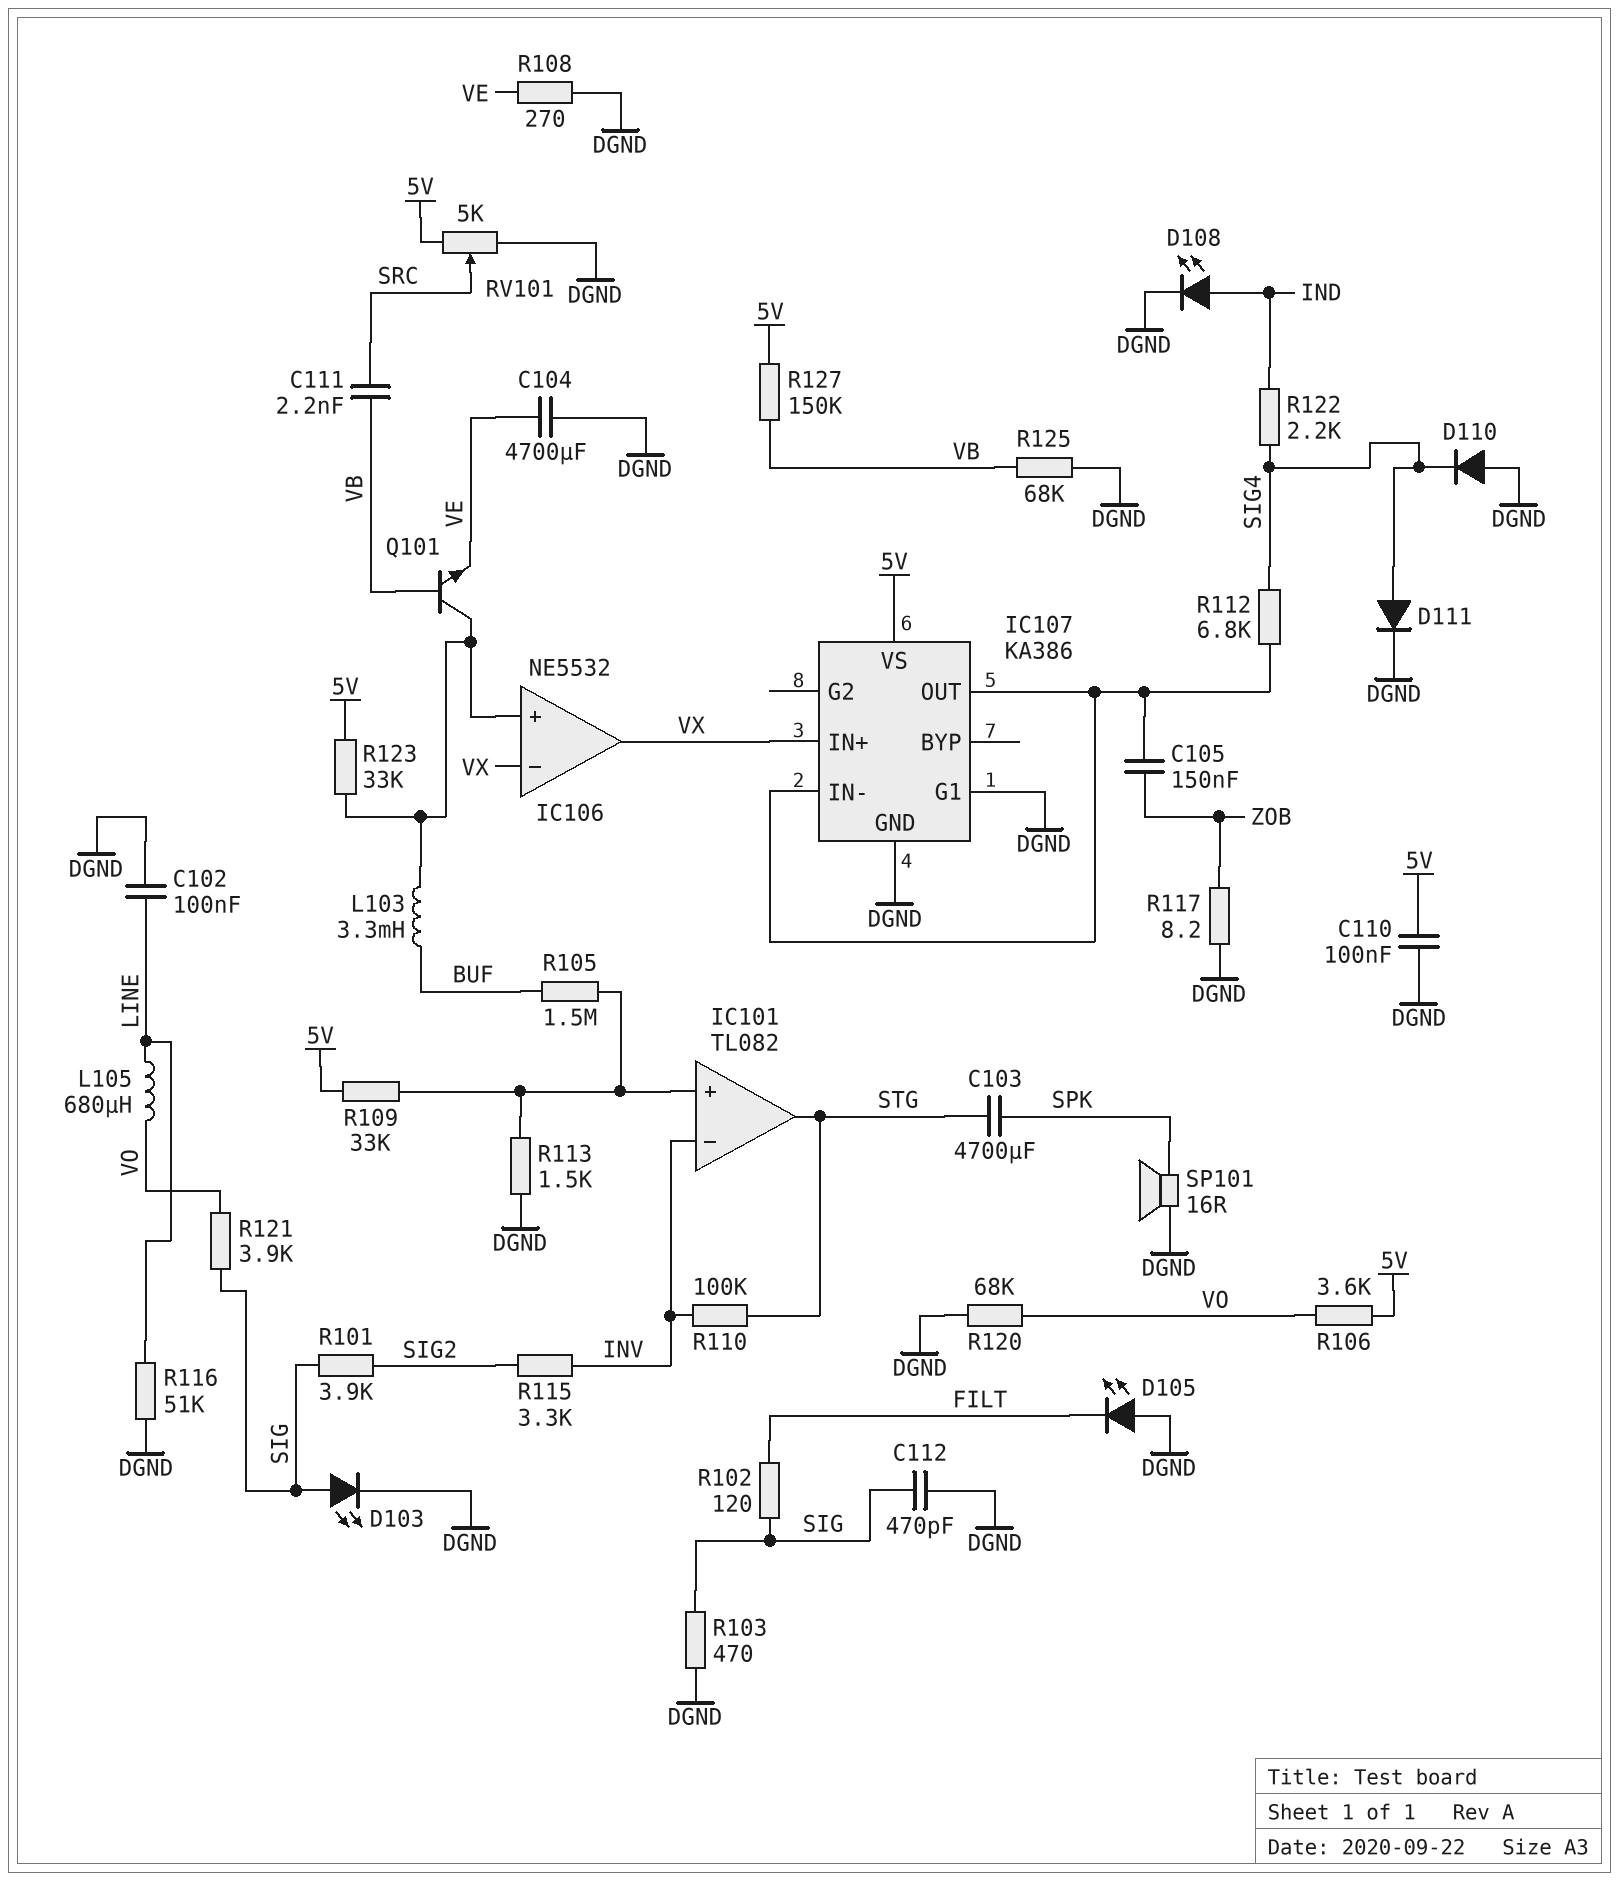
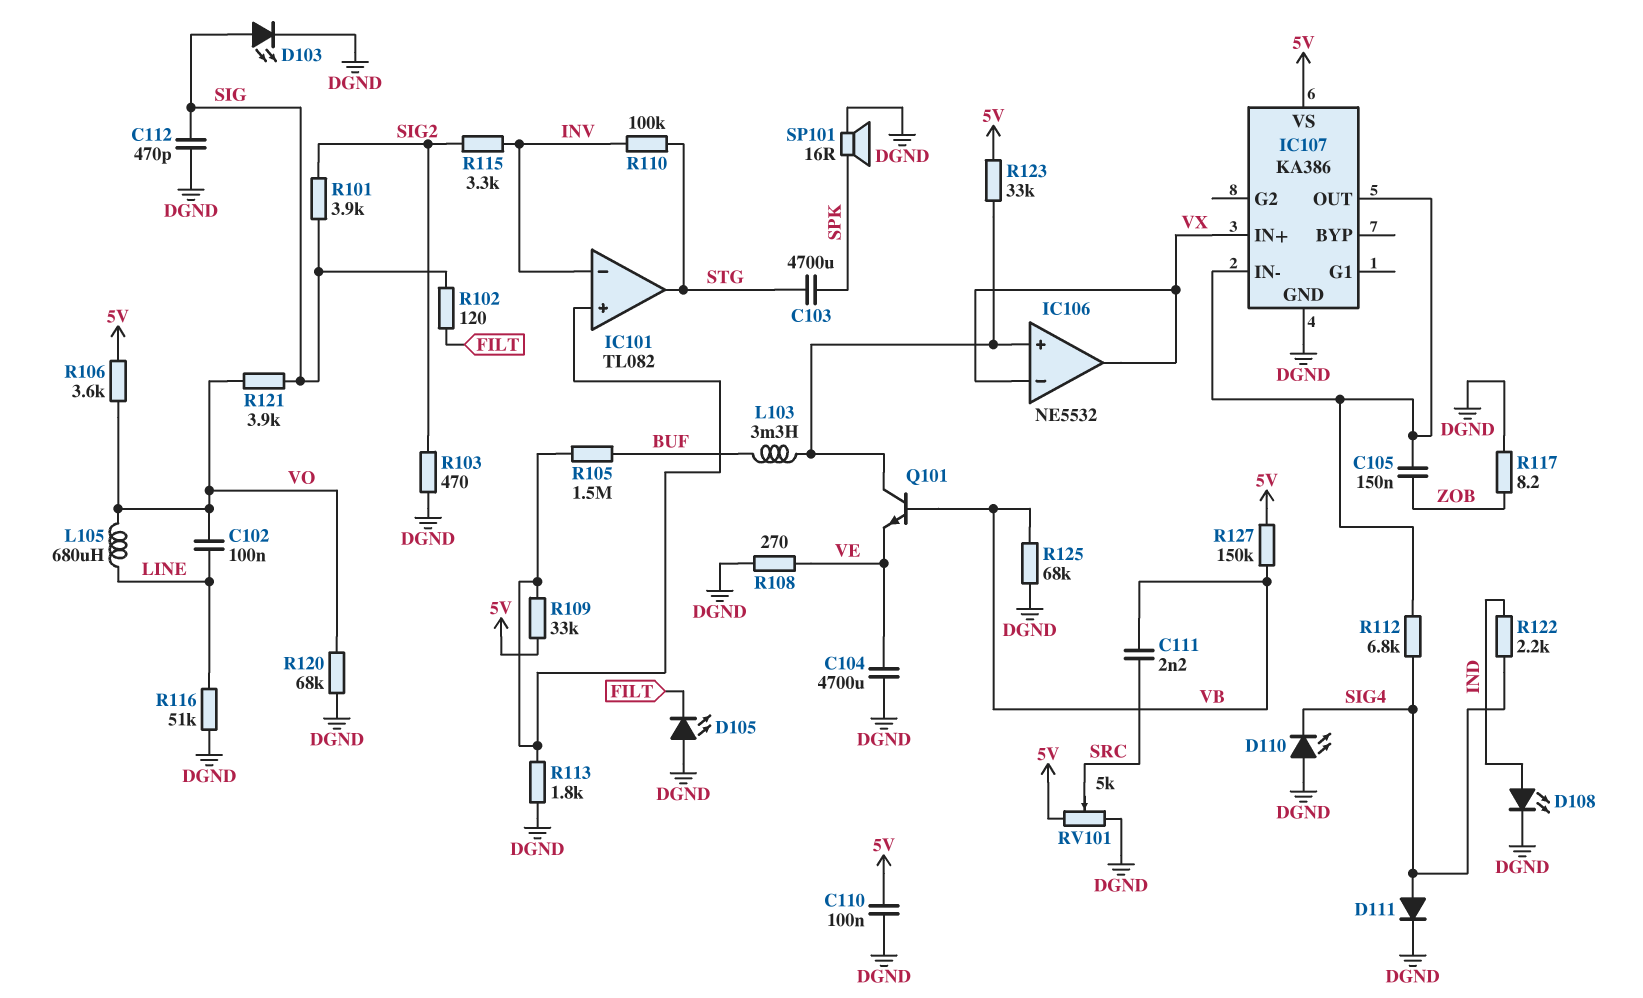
C102: 100nF (DGND, LINE) -> 100nF (LINE, VO)
D110: diode (A DGND, K SIG4) -> LED (A DGND, K SIG4)
IC107 pin G1: DGND -> none
R103: 470 (DGND, SIG) -> 470 (DGND, SIG2)
R113: 1.5k (DGND, IC101/in+) -> 1.8k (DGND, IC101/in+)

